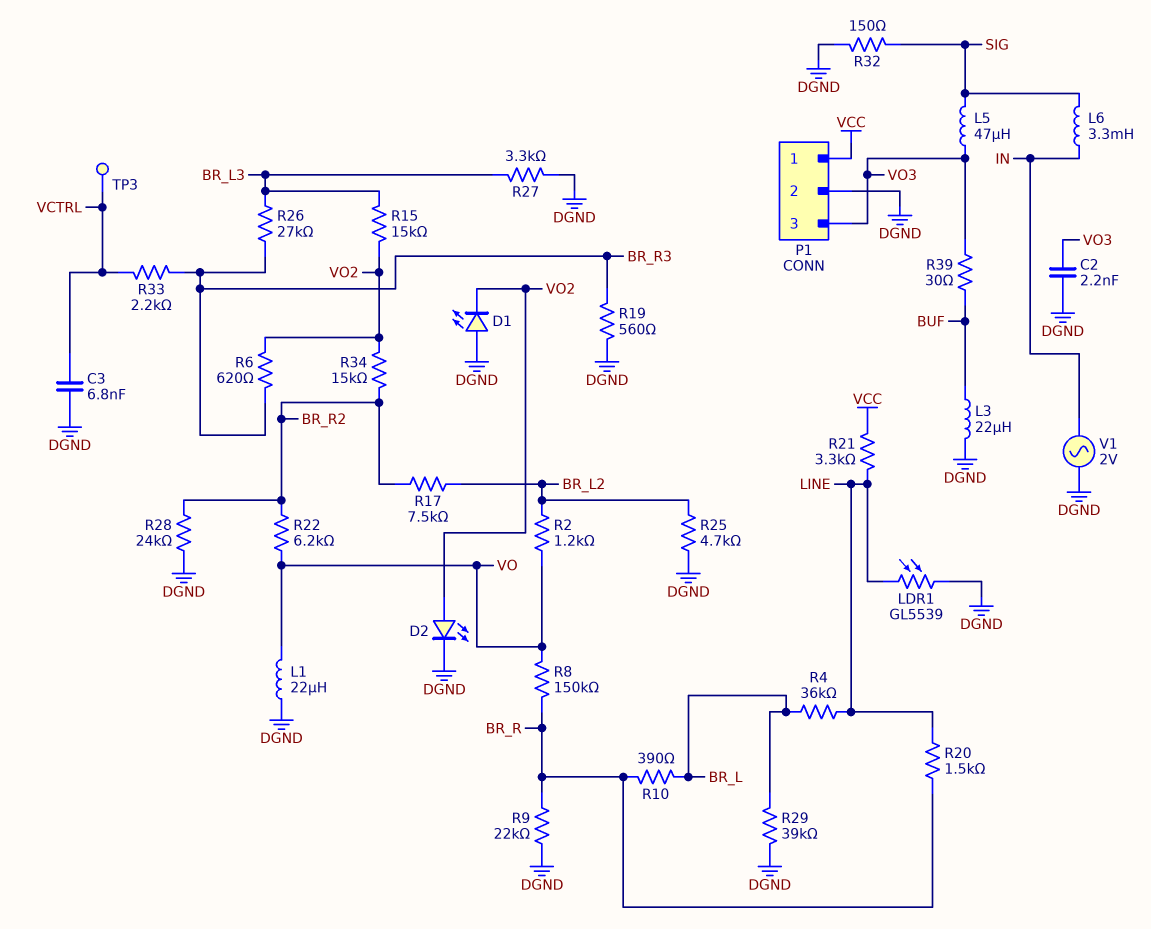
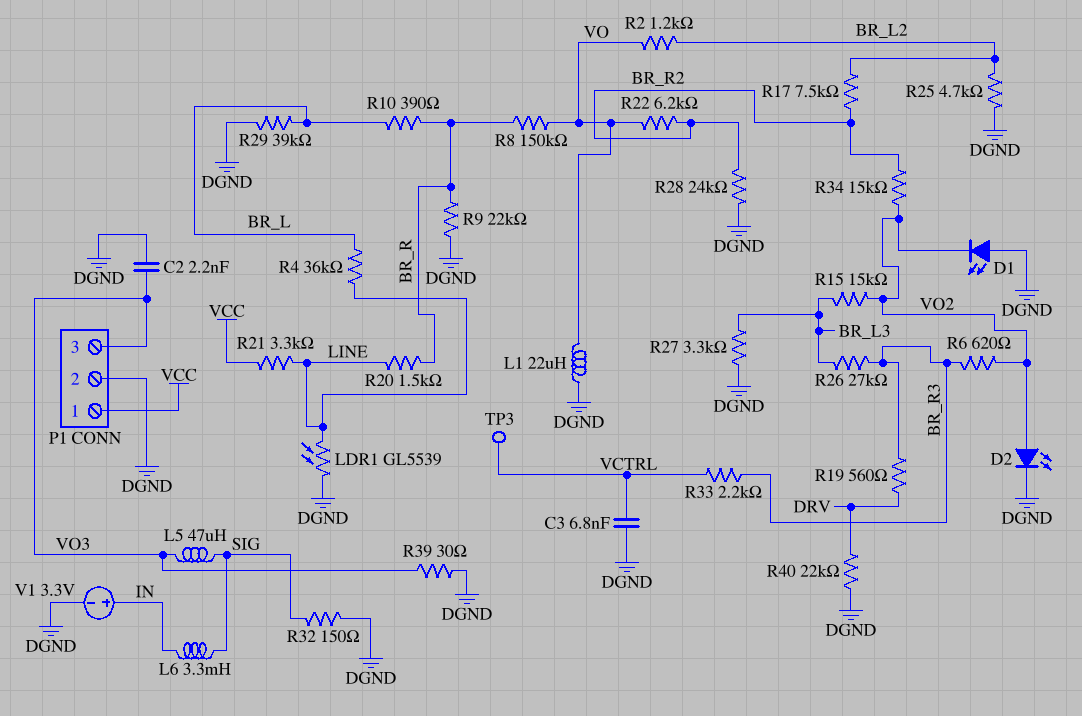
L3: 22uH (BUF, DGND) -> none
R19: 560 (BR_R3, DGND) -> 560 (BR_R3, DRV)
R39: 30 (BUF, VO3) -> 30 (DGND, VO3)
R40: none -> 22k (DGND, DRV)
V1: AC 2V (DGND, IN) -> 3.3V (plus IN, minus DGND)

